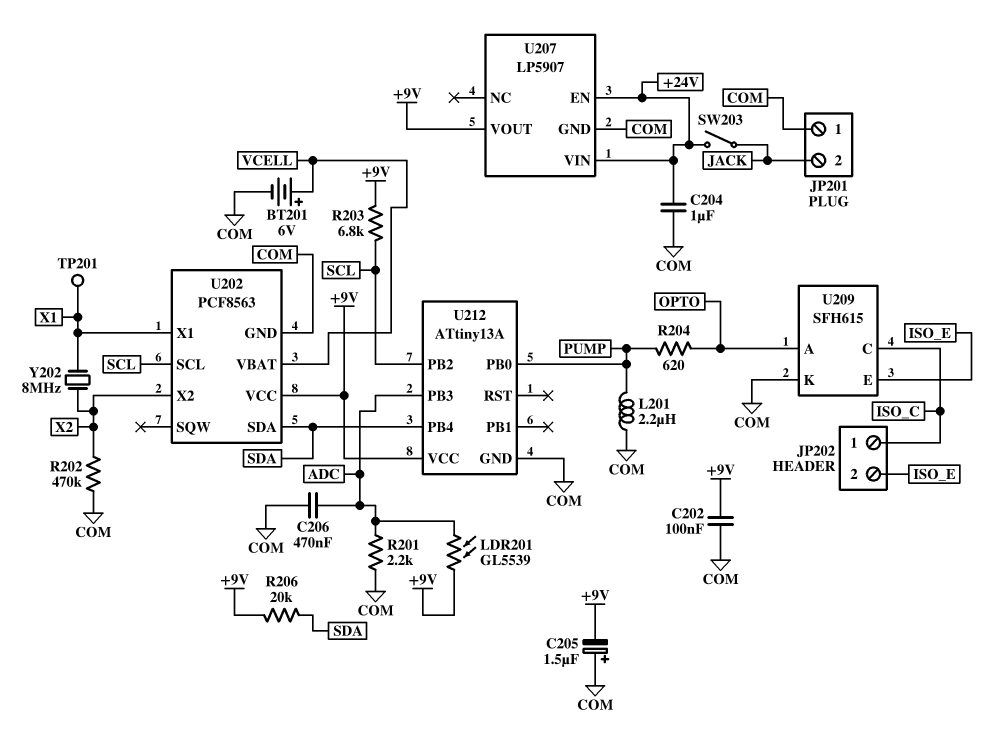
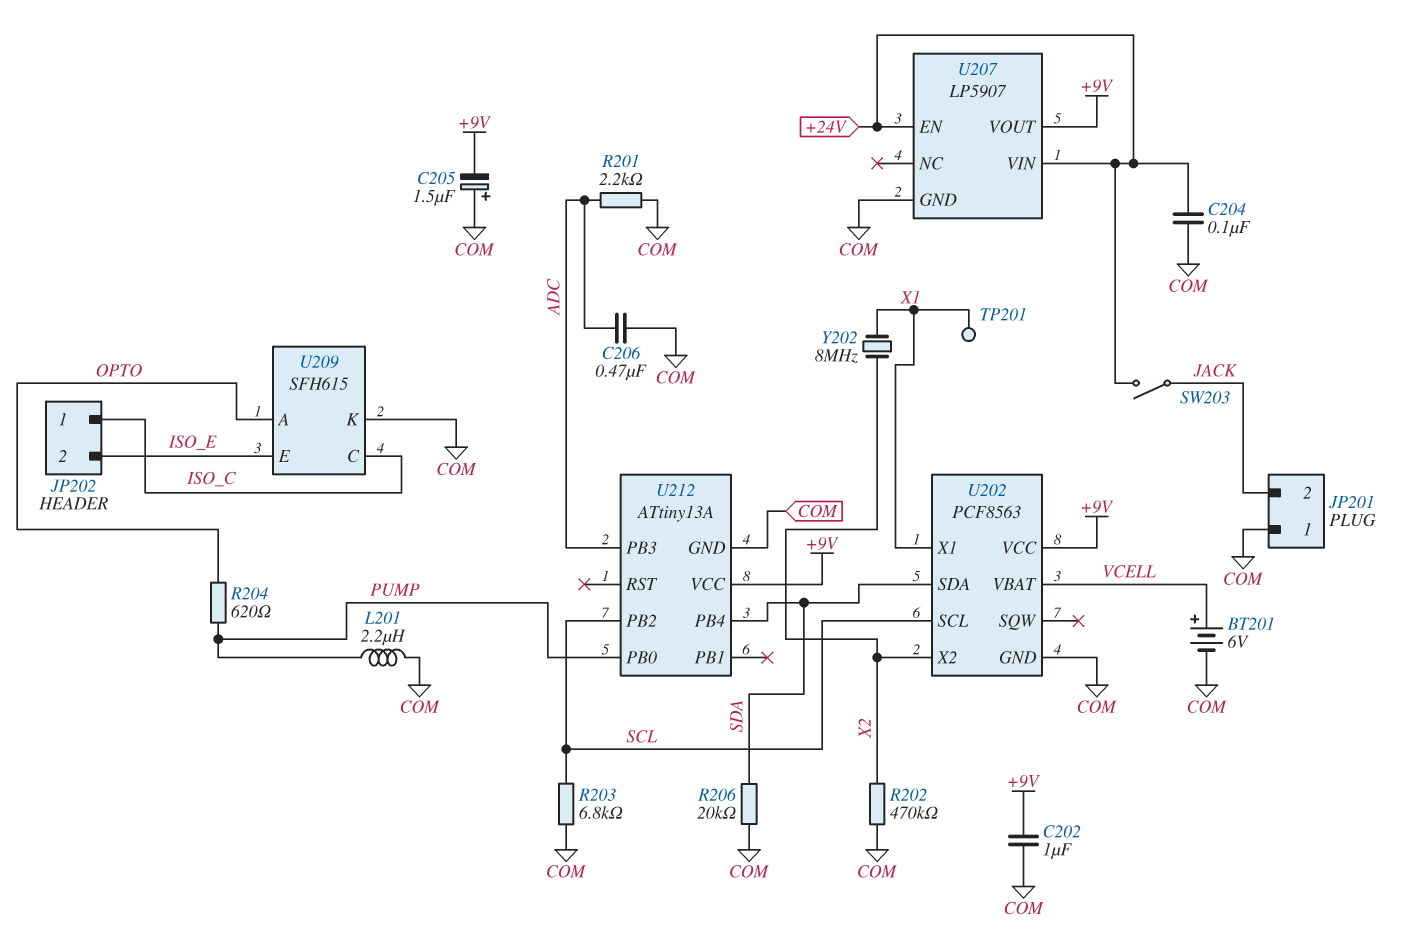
C202: 100nF (+9V, COM) -> 1uF (+9V, COM)
C204: 1uF (+24V, COM) -> 100nF (+24V, COM)
LDR201: GL5539 (+9V, ADC) -> none
R203: 6.8k (+9V, SCL) -> 6.8k (COM, SCL)
R206: 20k (+9V, SDA) -> 20k (COM, SDA)

